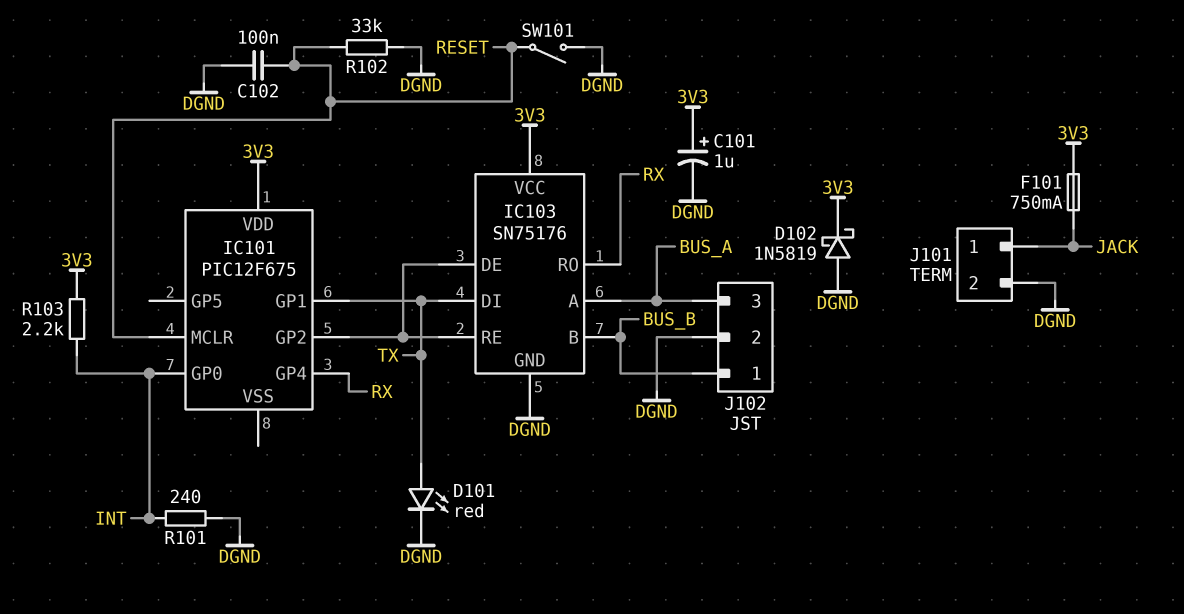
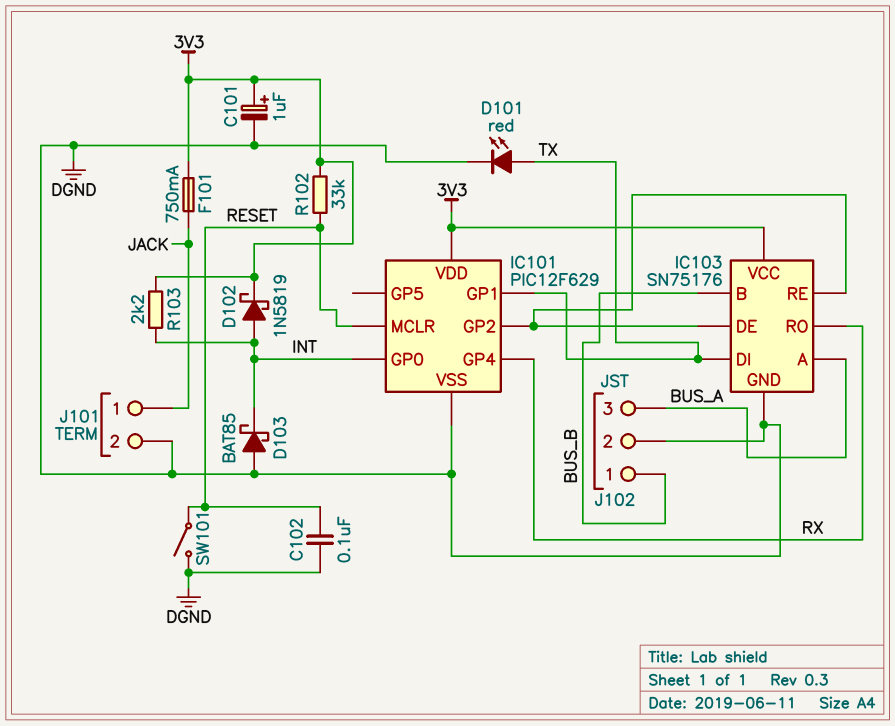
D102: schottky 1N5819 (A DGND, K 3V3) -> schottky 1N5819 (A INT, K 3V3)
D103: none -> schottky BAT85 (A DGND, K INT)
IC101: PIC12F675 -> PIC12F629
IC101 pin VSS: none -> DGND
R101: 240 (DGND, INT) -> none
R102: 33k (DGND, RESET) -> 33k (3V3, RESET)

